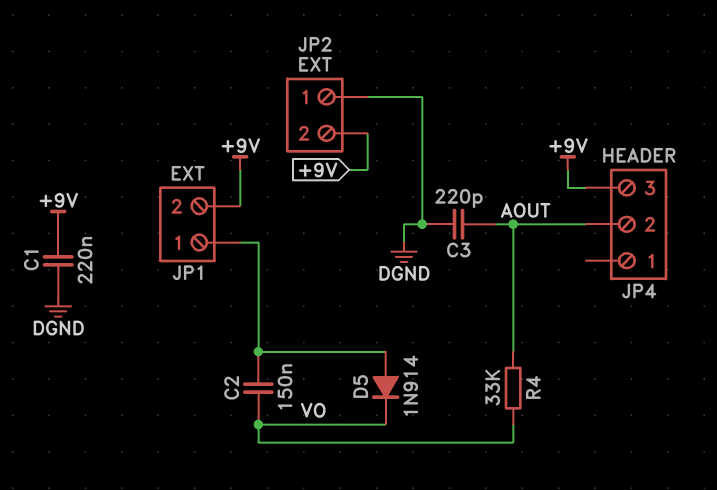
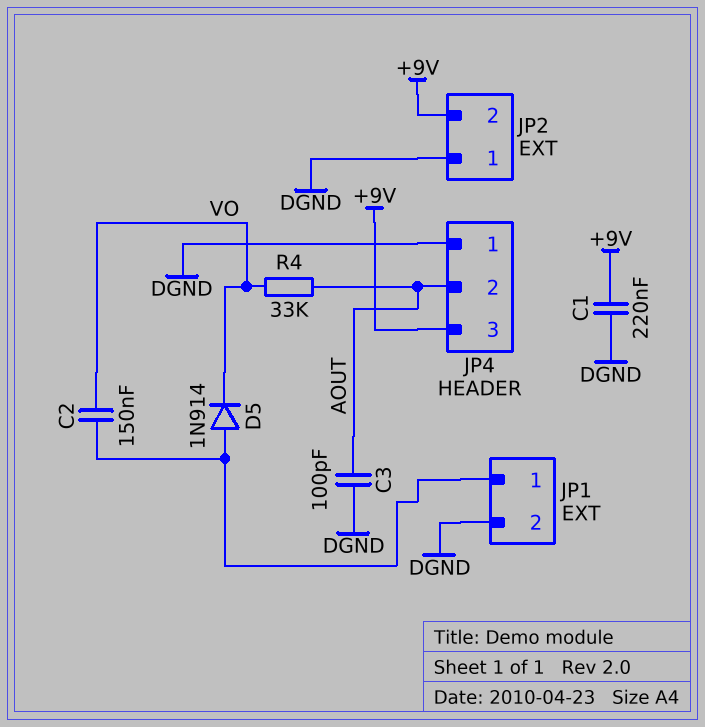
C3: 220pF (AOUT, DGND) -> 100pF (AOUT, DGND)
JP1 pin 2: +9V -> DGND
JP4 pin 1: none -> DGND

